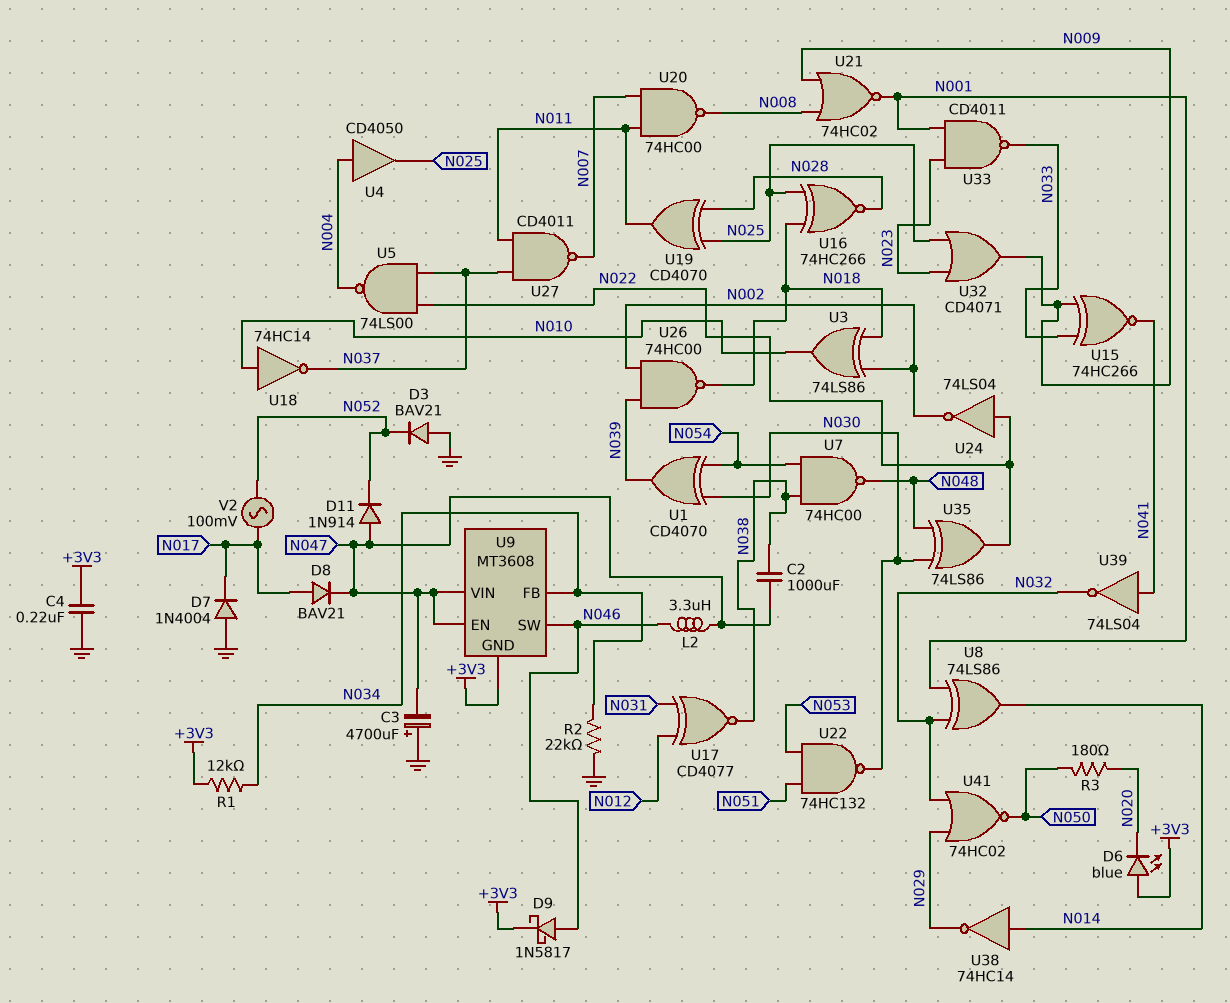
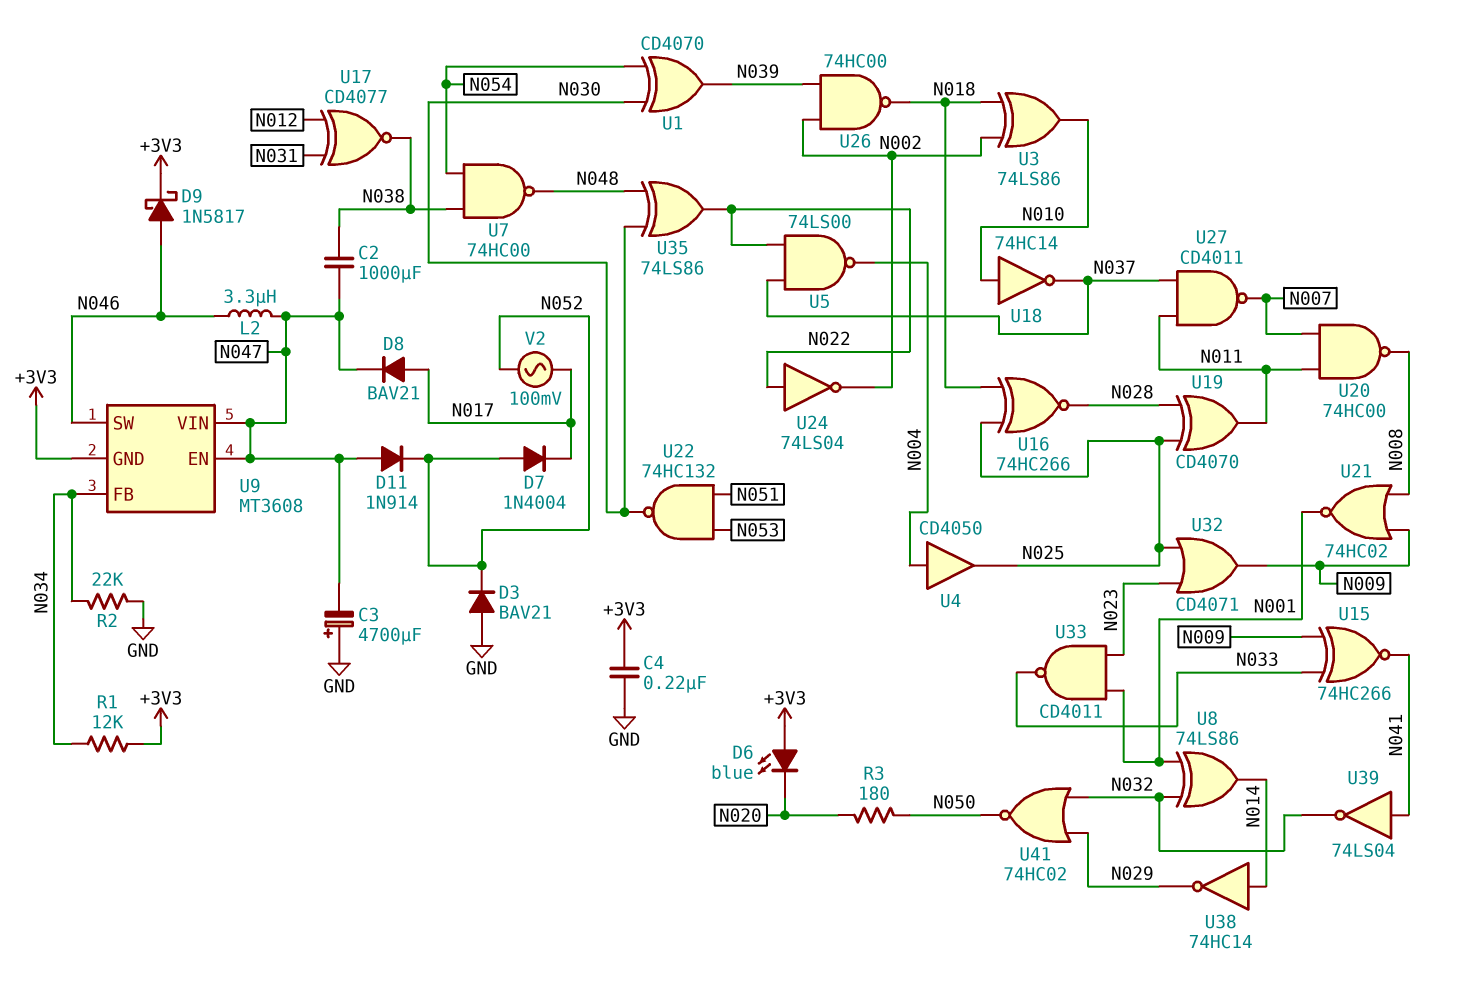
D7: diode 1N4004 (A GND, K N017) -> diode 1N4004 (A N052, K N017)

